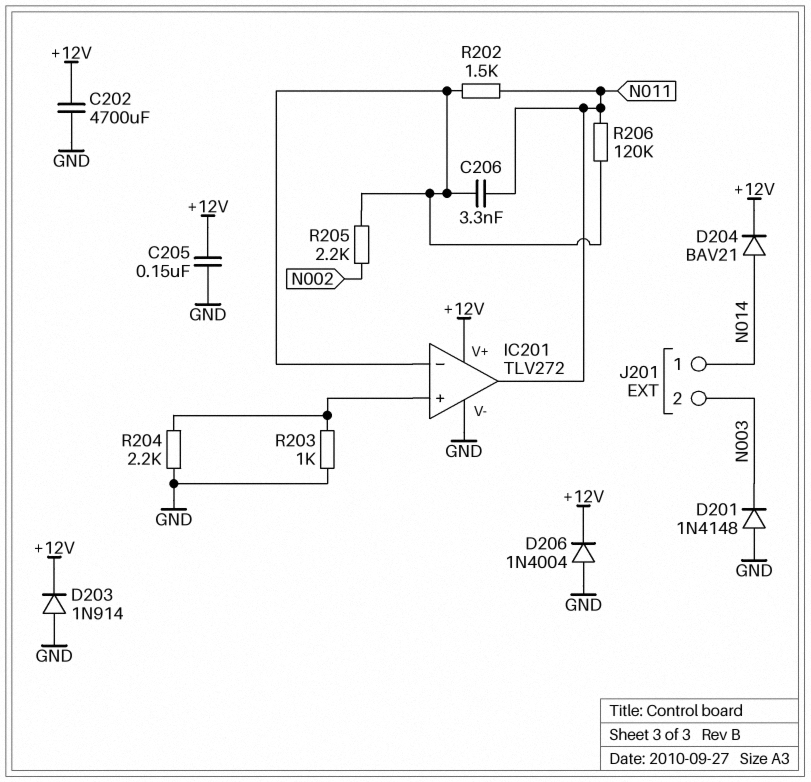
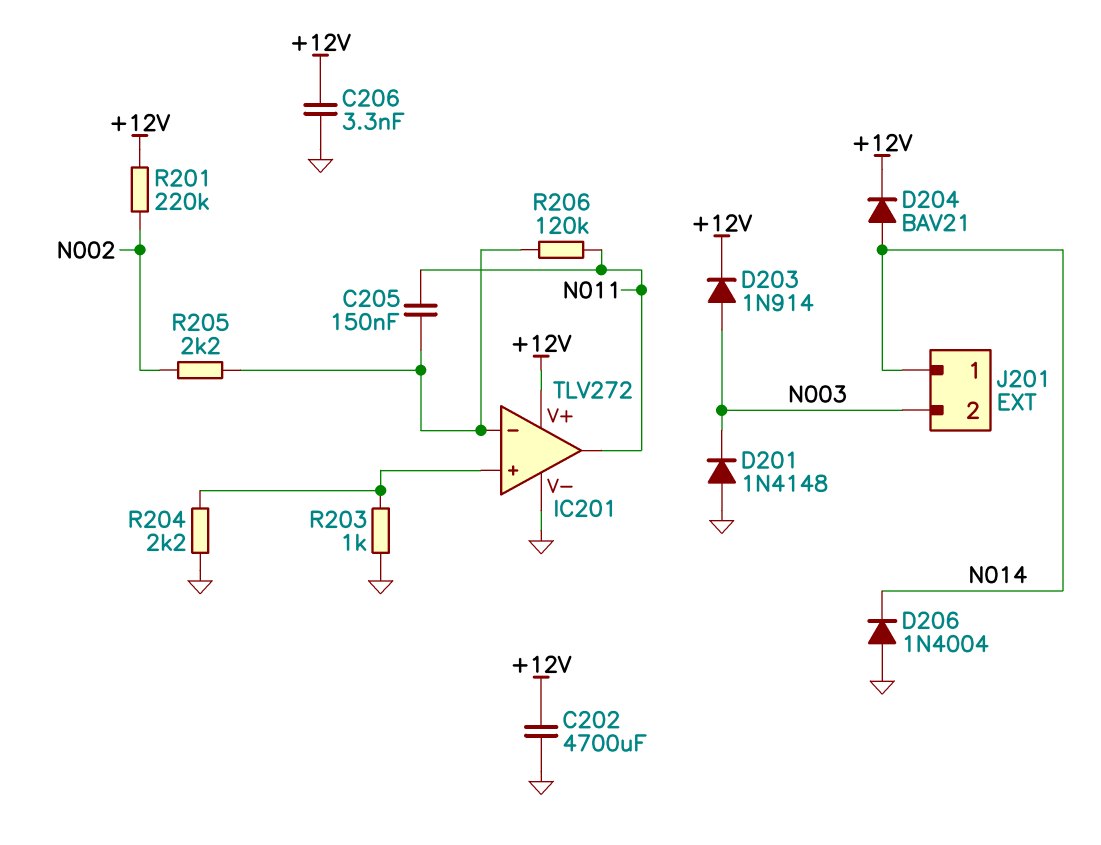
C205: 150nF (+12V, GND) -> 150nF (IC201/in-, N011)
C206: 3.3nF (IC201/in-, N011) -> 3.3nF (+12V, GND)
D203: diode 1N914 (A GND, K +12V) -> diode 1N914 (A N003, K +12V)
D206: diode 1N4004 (A GND, K +12V) -> diode 1N4004 (A GND, K N014)
R201: none -> 220k (+12V, N002)
R202: 1.5k (IC201/in-, N011) -> none

